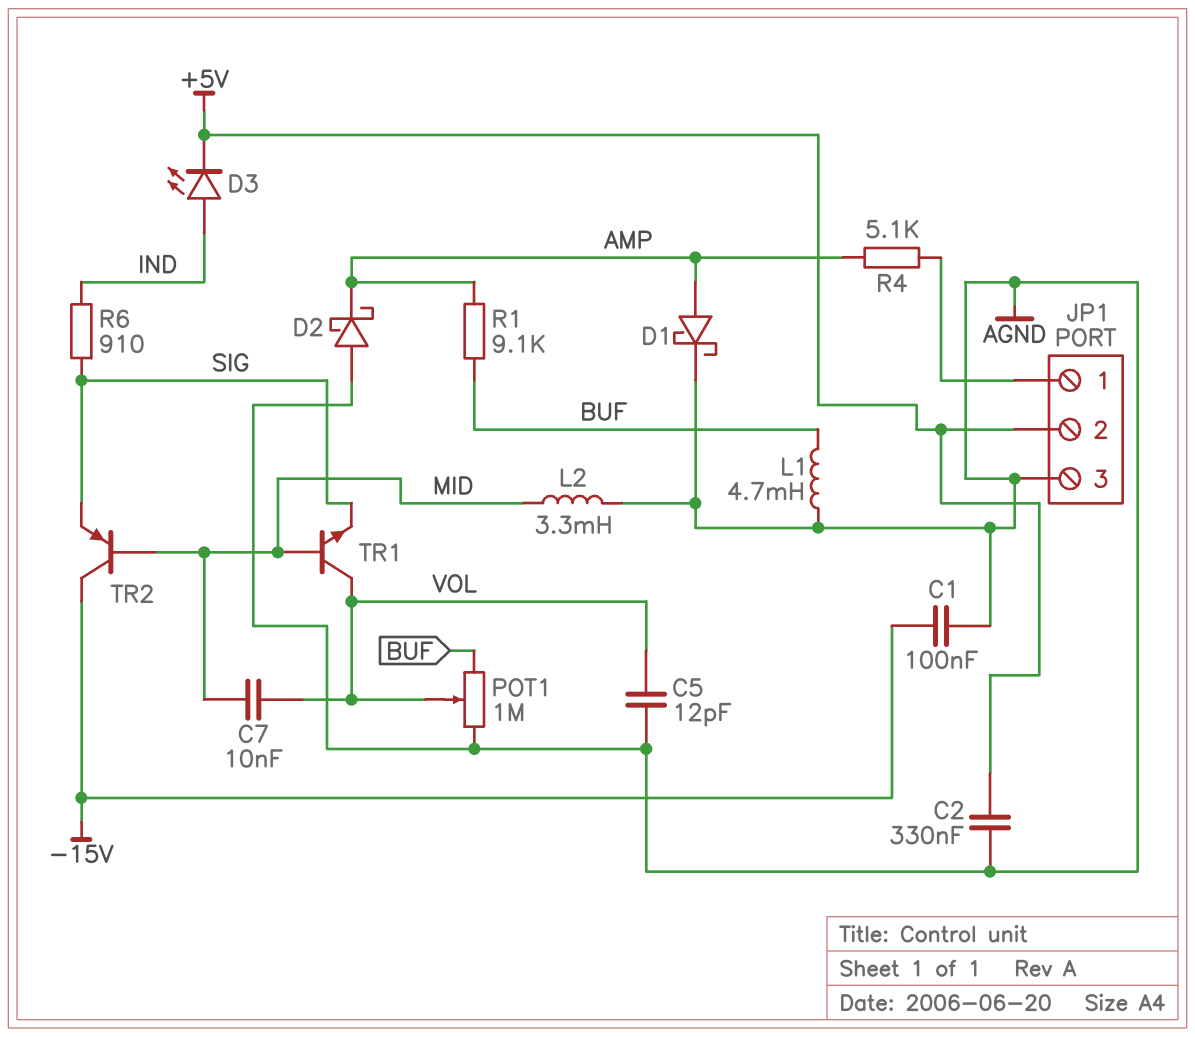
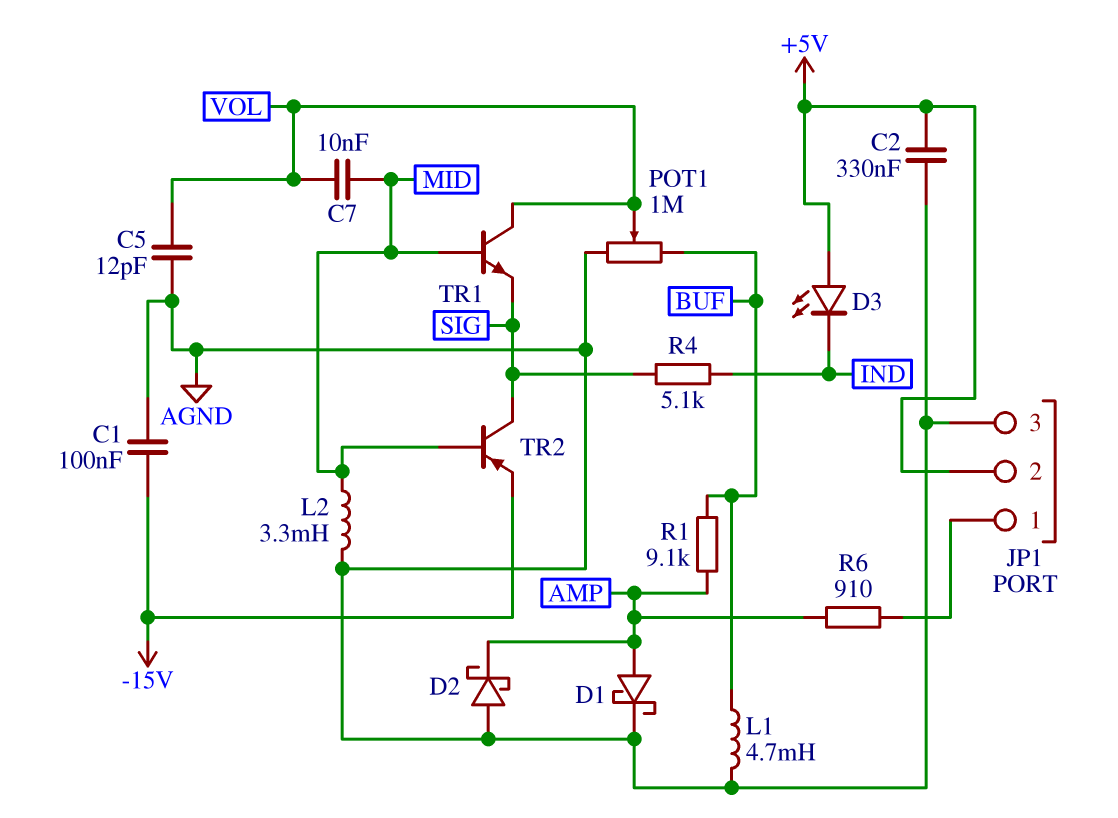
D3: LED (A IND, K +5V) -> LED (A +5V, K IND)
R4: 5.1k (AMP, JP1/1) -> 5.1k (IND, SIG)
R6: 910 (IND, SIG) -> 910 (AMP, JP1/1)
TR2: PNP (B MID, C -15V, E SIG) -> PNP (B MID, C SIG, E -15V)

